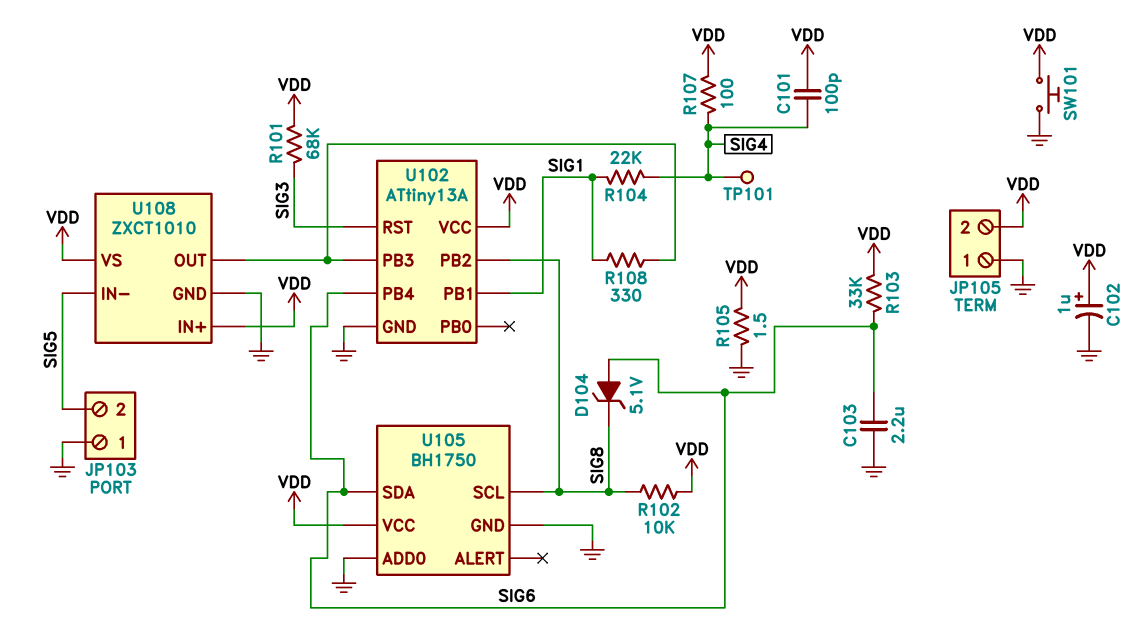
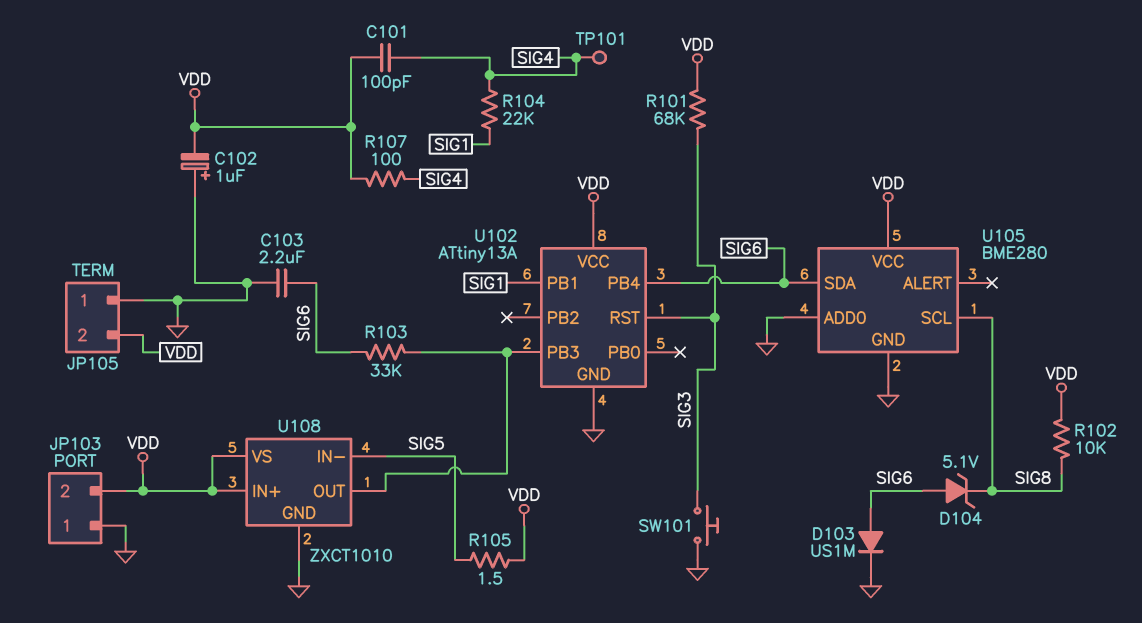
C102: 1uF (plus VDD, minus GND) -> 1uF (plus GND, minus VDD)
D103: none -> diode US1M (A SIG6, K GND)
JP103 pin 2: SIG5 -> VDD
R103: 33k (SIG6, VDD) -> 33k (SIG6, U102/PB3)
R105: 1.5 (GND, VDD) -> 1.5 (SIG5, VDD)
R108: 330 (SIG1, U102/PB3) -> none
SW101: button (GND, VDD) -> button (GND, SIG3)
U102 pin PB2: SIG8 -> none
U105: BH1750 -> BME280

